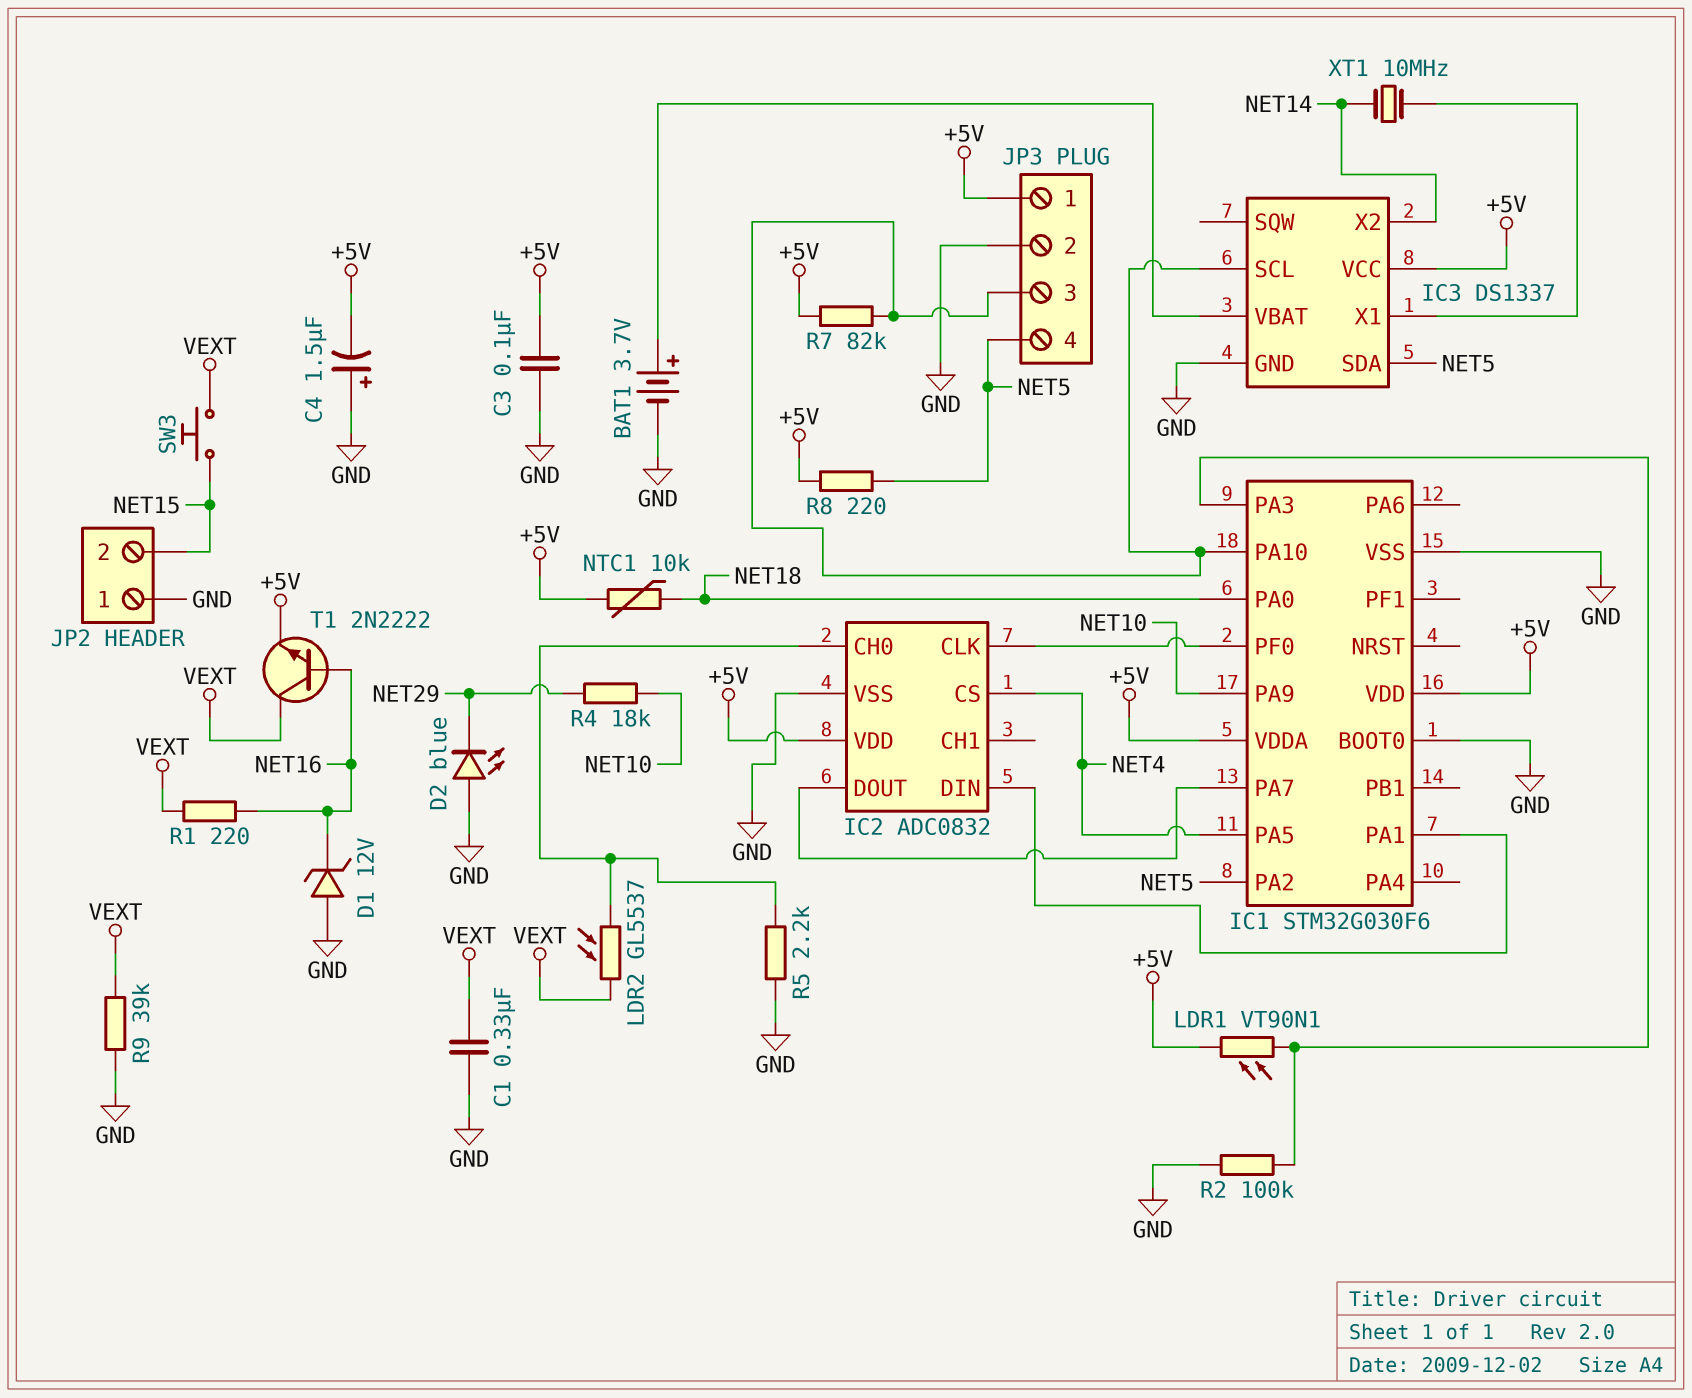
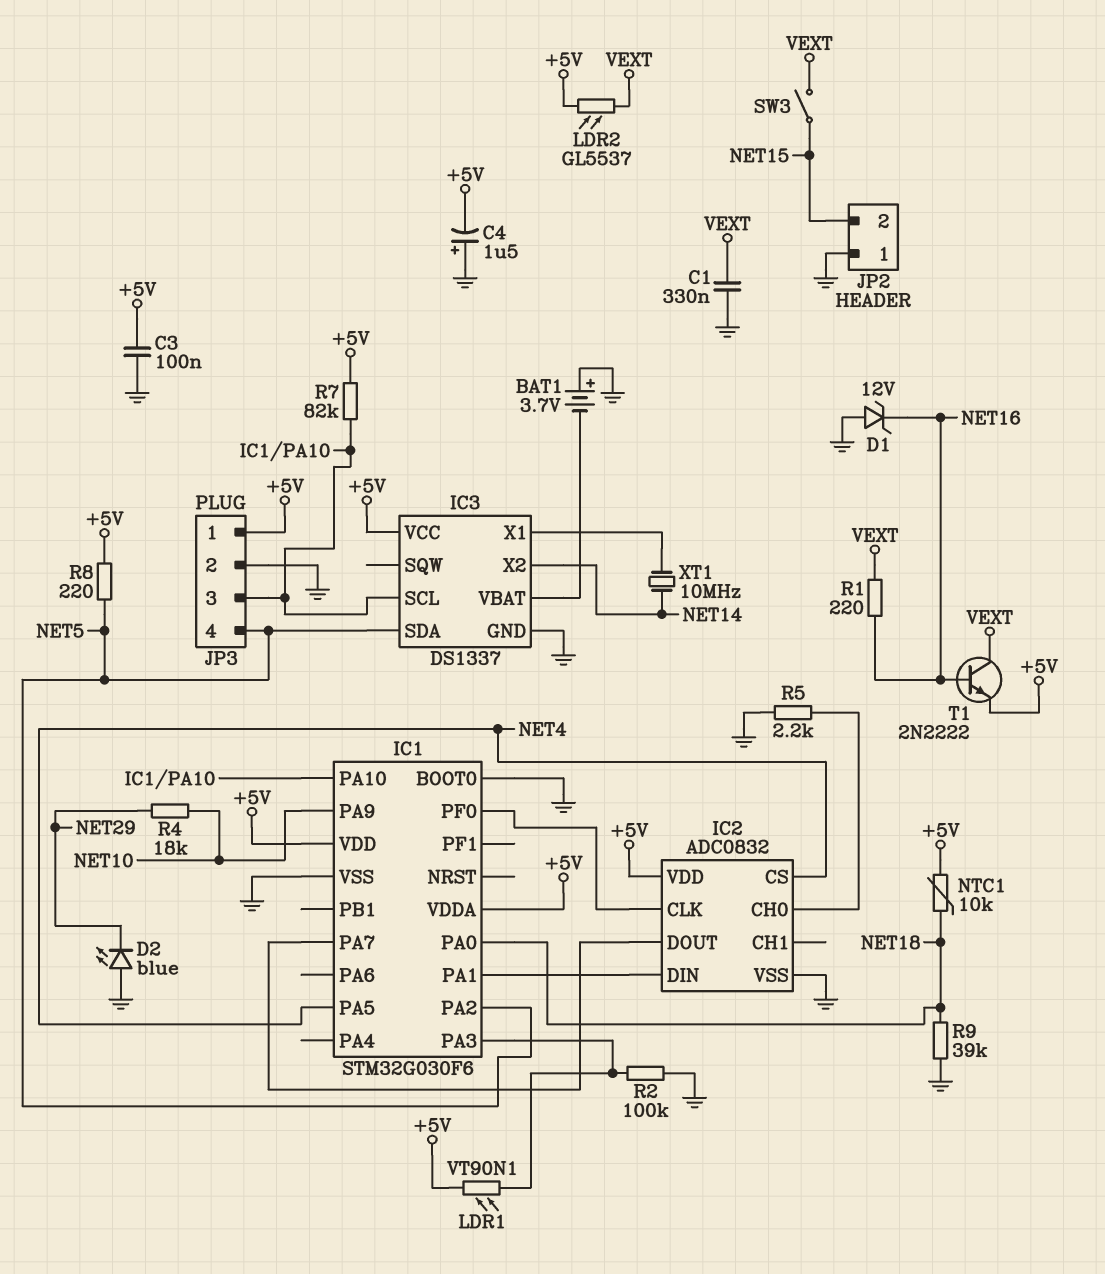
BAT1: 3.7V (plus IC3/VBAT, minus GND) -> 3.7V (plus GND, minus IC3/VBAT)
LDR2: GL5537 (IC2/CH0, VEXT) -> GL5537 (+5V, VEXT)
R9: 39k (GND, VEXT) -> 39k (GND, NET18)
SW3: button (NET15, VEXT) -> switch (NET15, VEXT)

